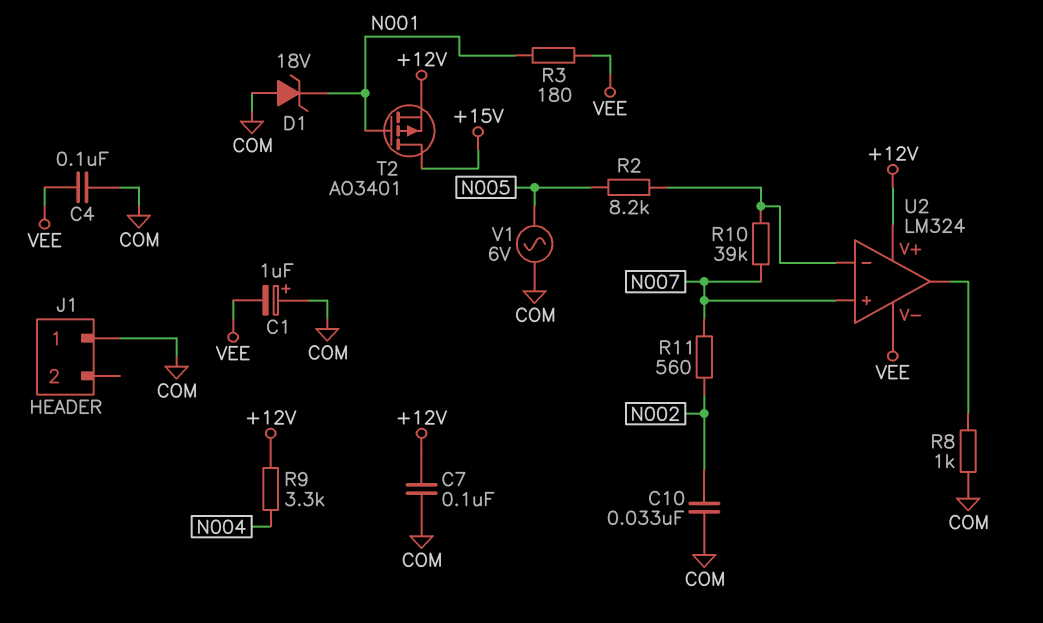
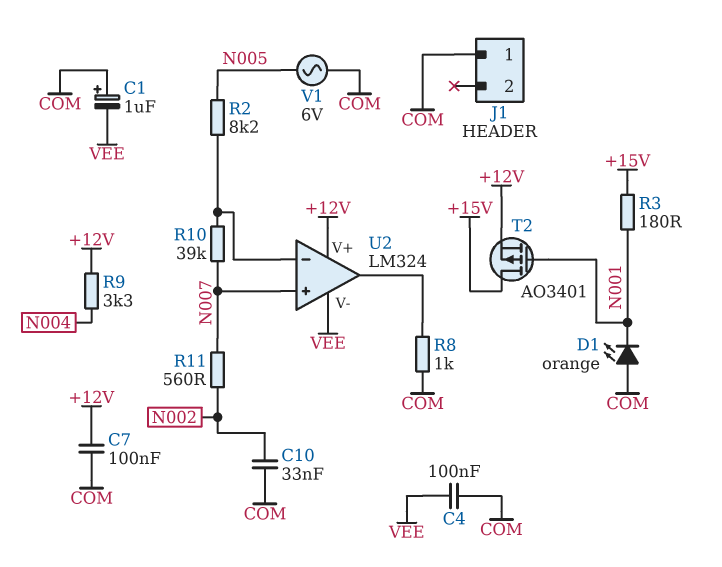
D1: zener 18V (A COM, K N001) -> LED orange (A COM, K N001)
R3: 180 (N001, VEE) -> 180 (+15V, N001)

